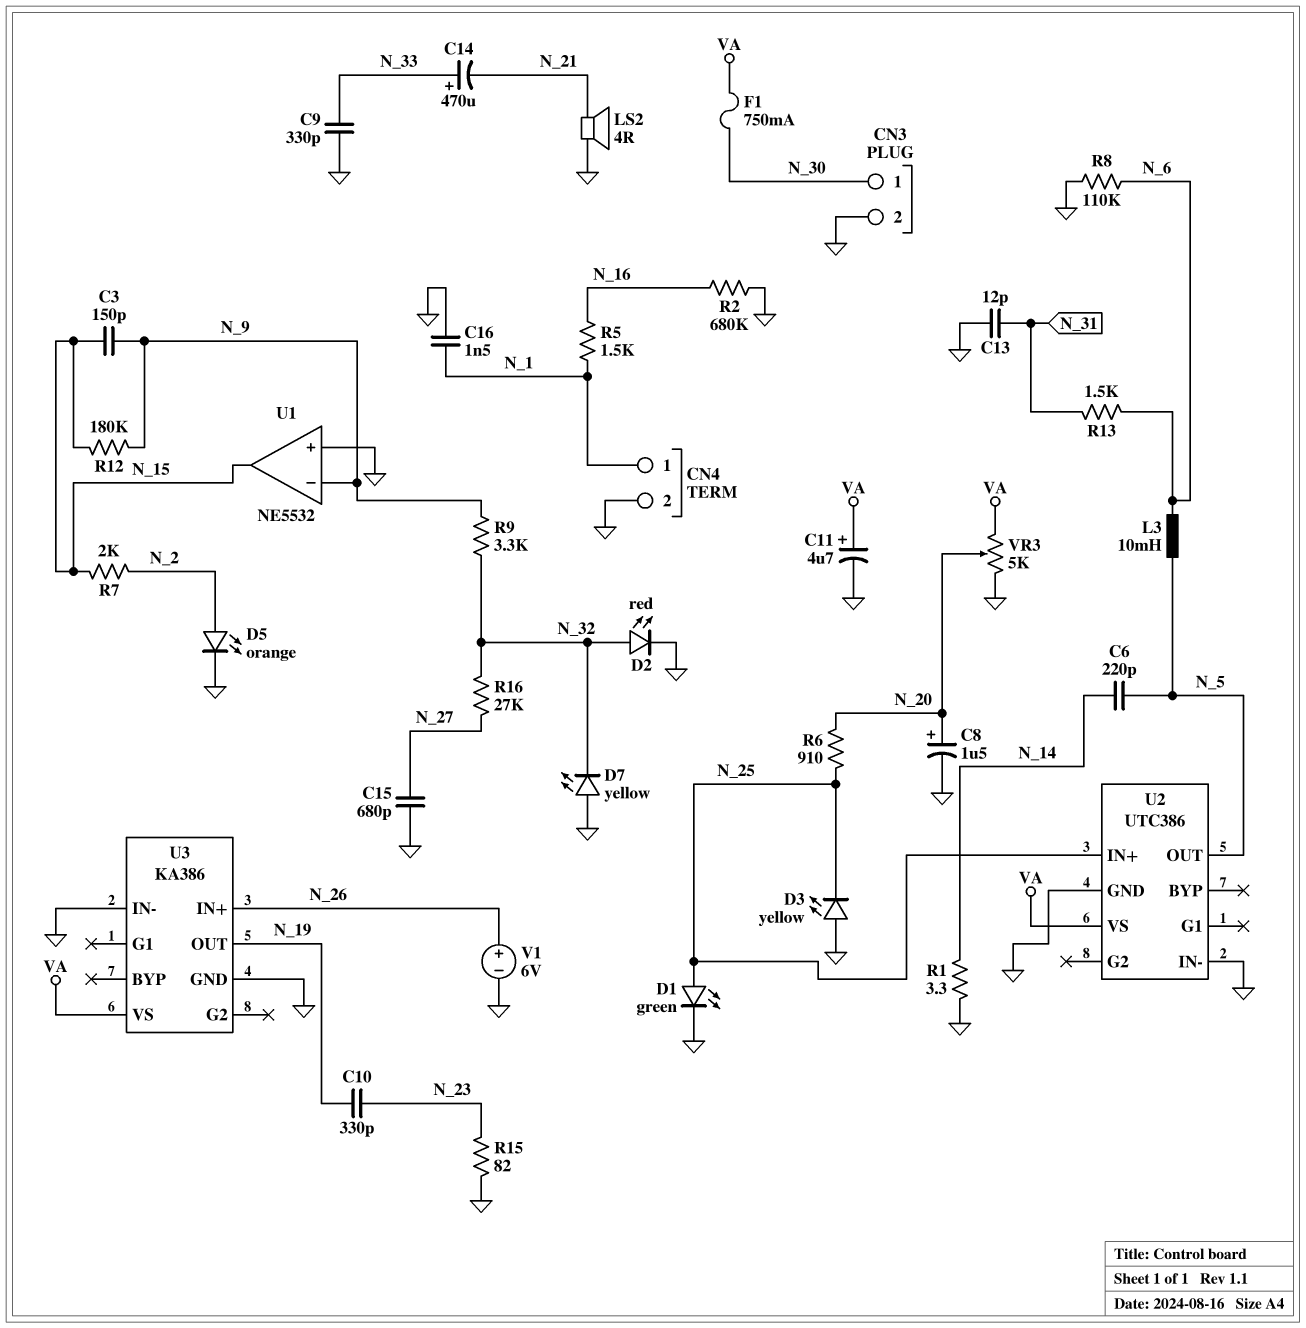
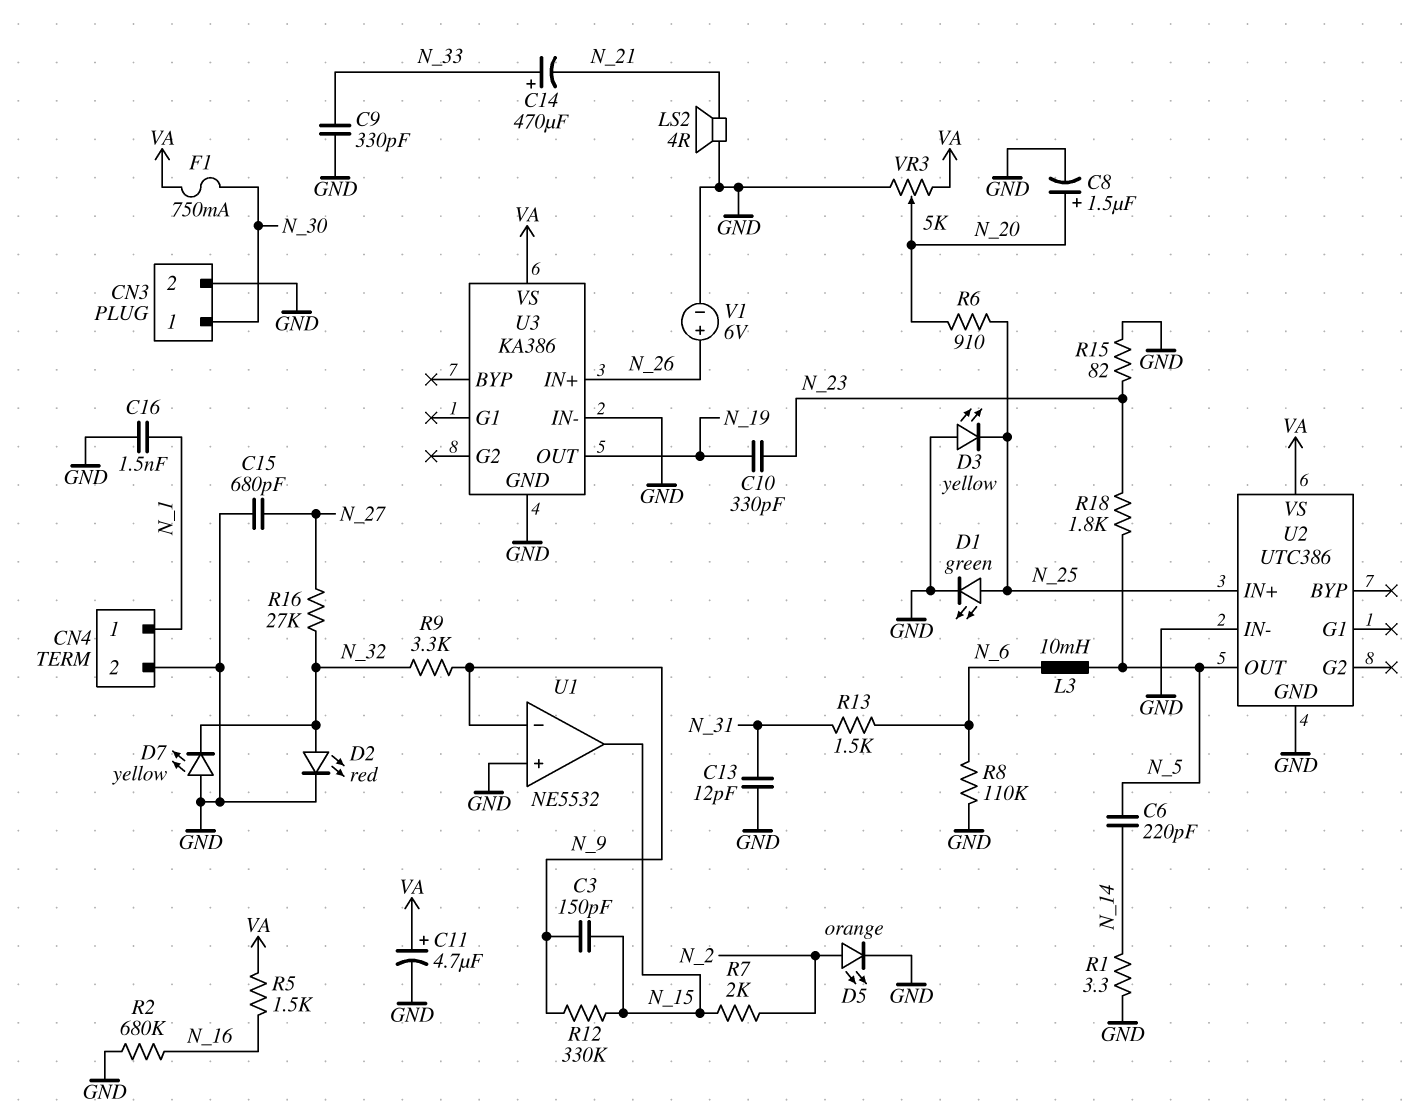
R5: 1.5k (N_1, N_16) -> 1.5k (N_16, VA)
R12: 180k (N_9, N_15) -> 330k (N_9, N_15)
R18: none -> 1.8k (N_5, N_23)

